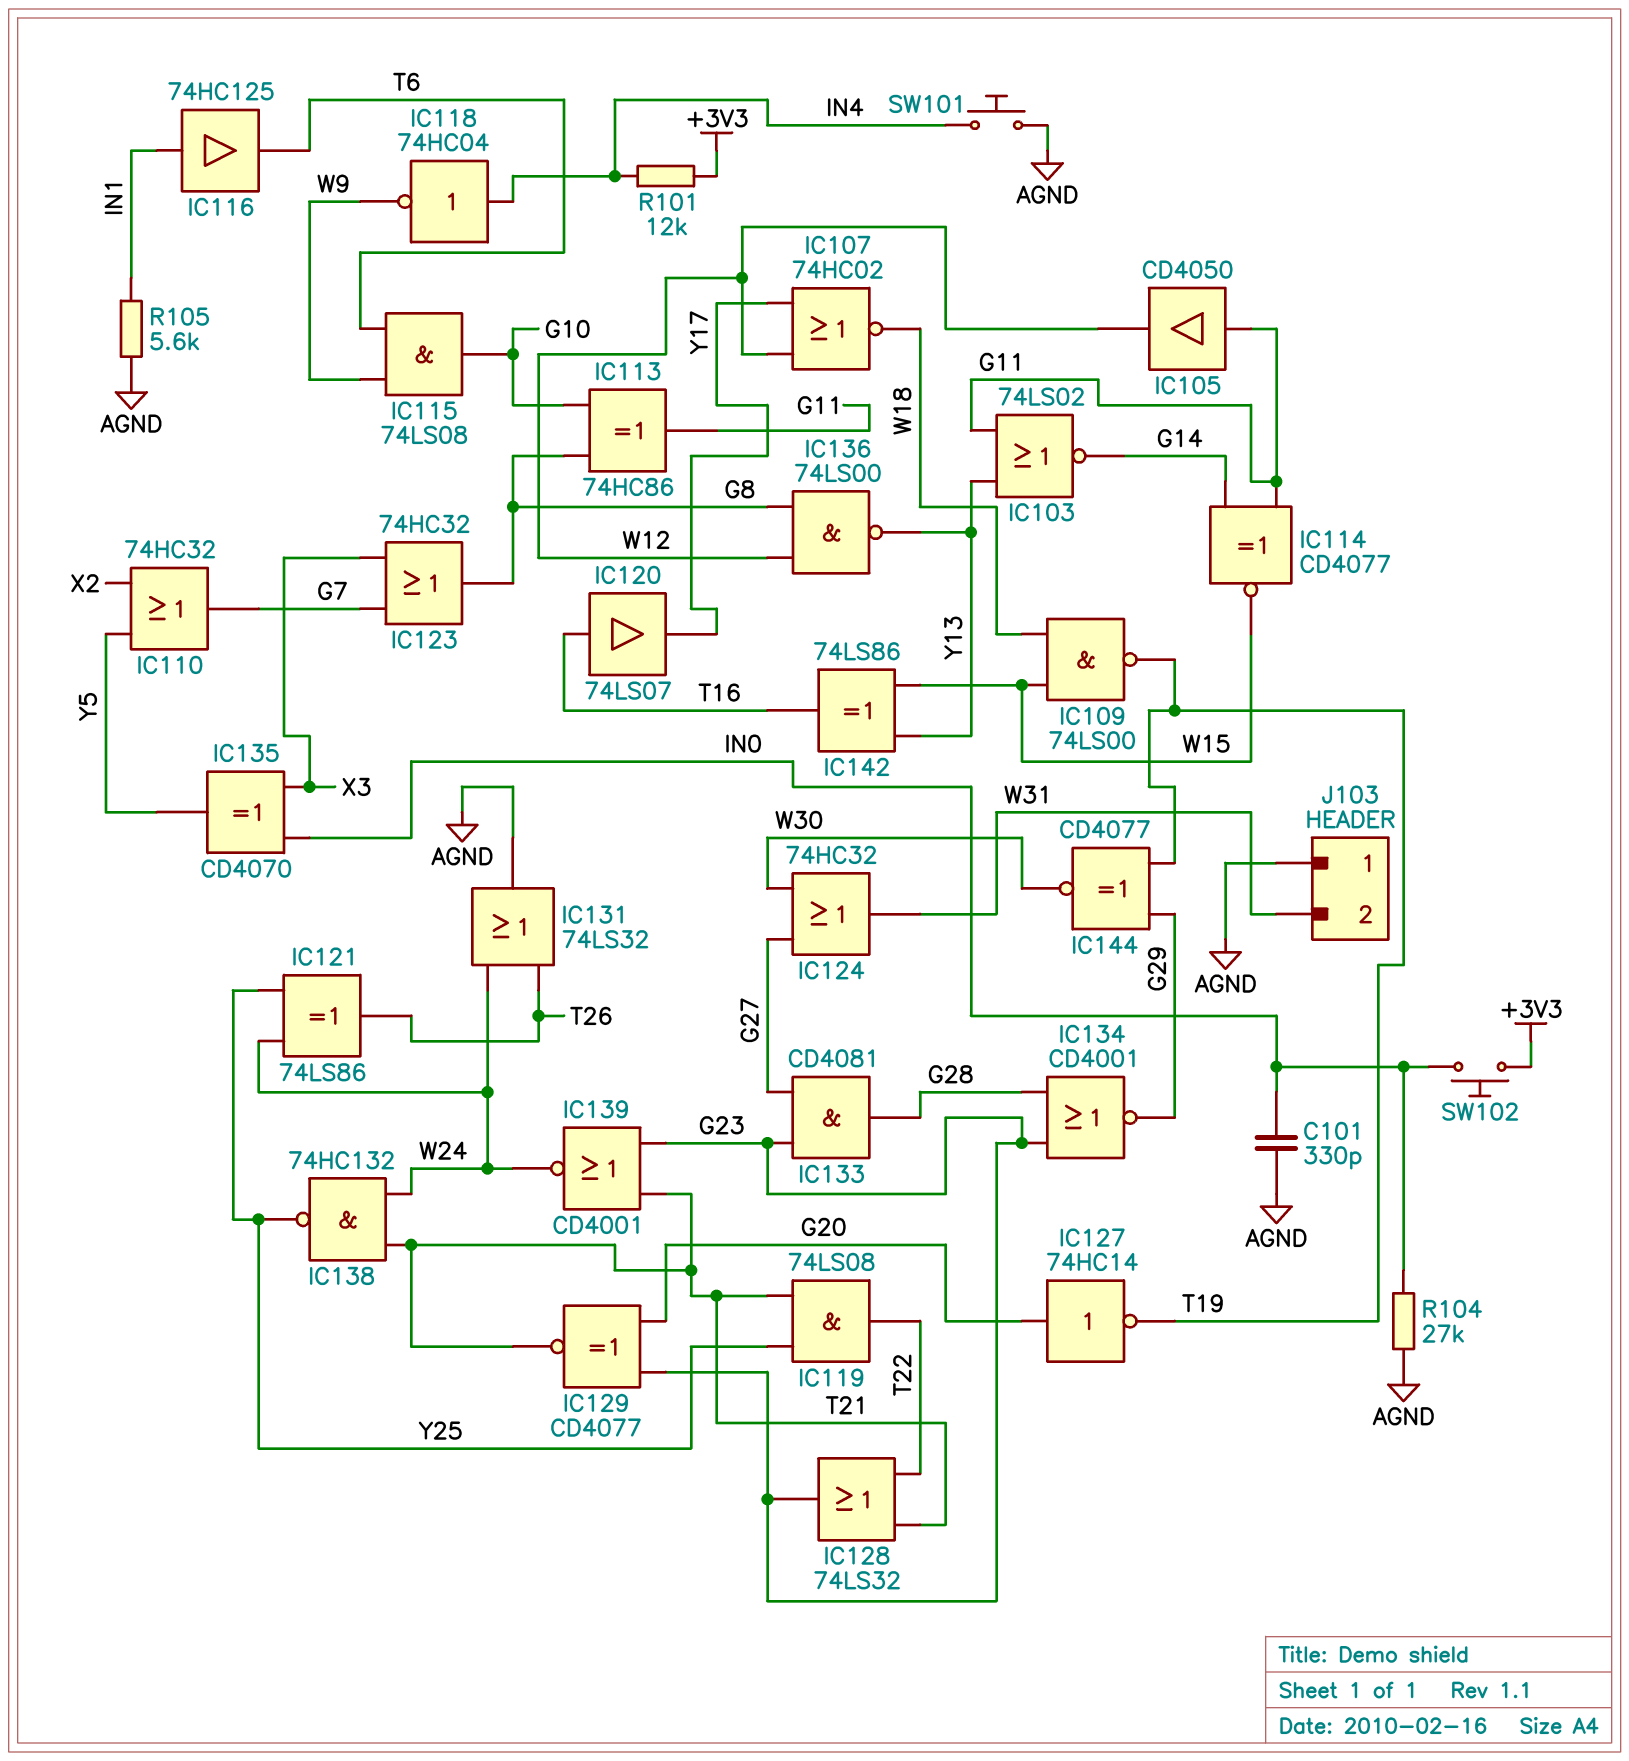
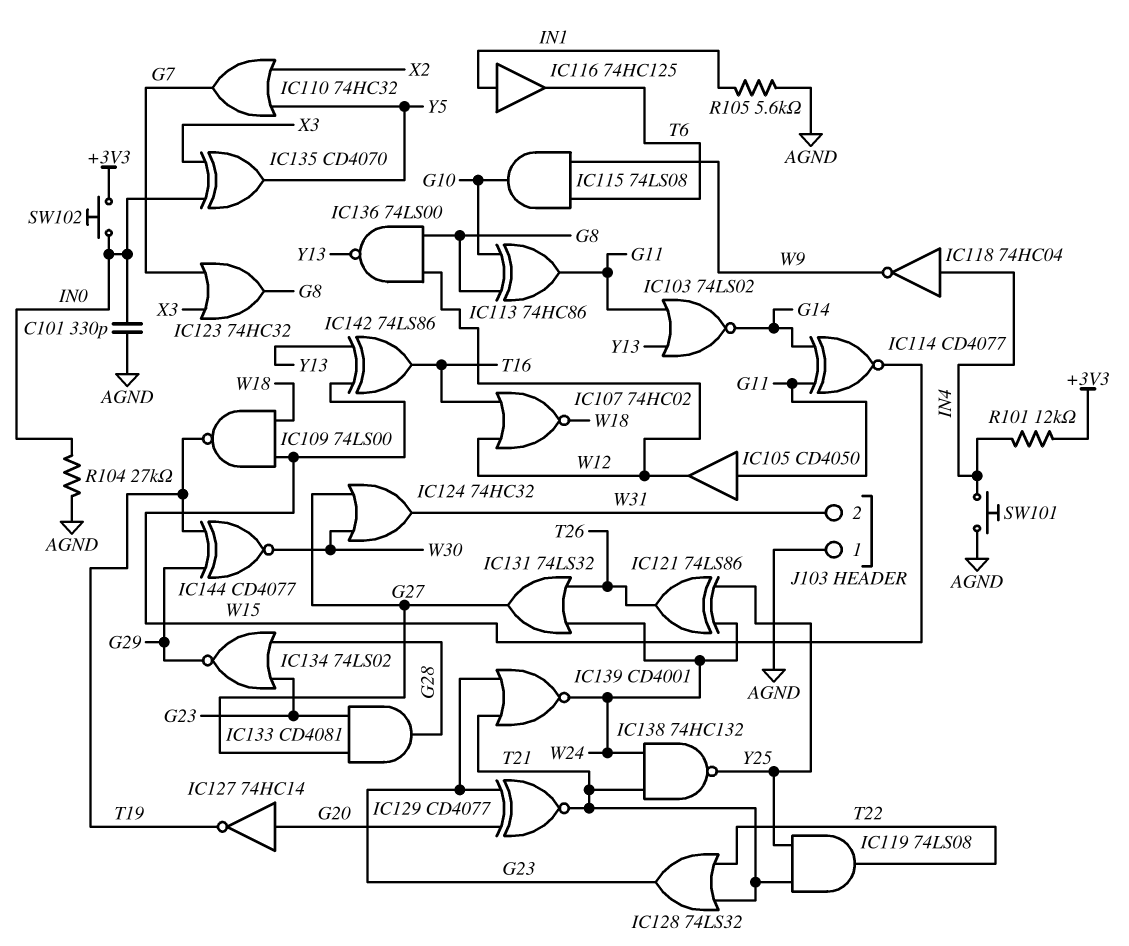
IC107: NOR 74HC02 (in W12, in Y17, out W18) -> NOR 74HC02 (in T16, in W12, out W18)
IC120: buffer 74LS07 (in T16, out Y17) -> none
IC131: OR 74LS32 (in T26, in W24, out AGND) -> OR 74LS32 (in T26, in W24, out G27)
IC134: NOR CD4001 (in G23, in G28, out G29) -> NOR 74LS02 (in G23, in G28, out G29)

